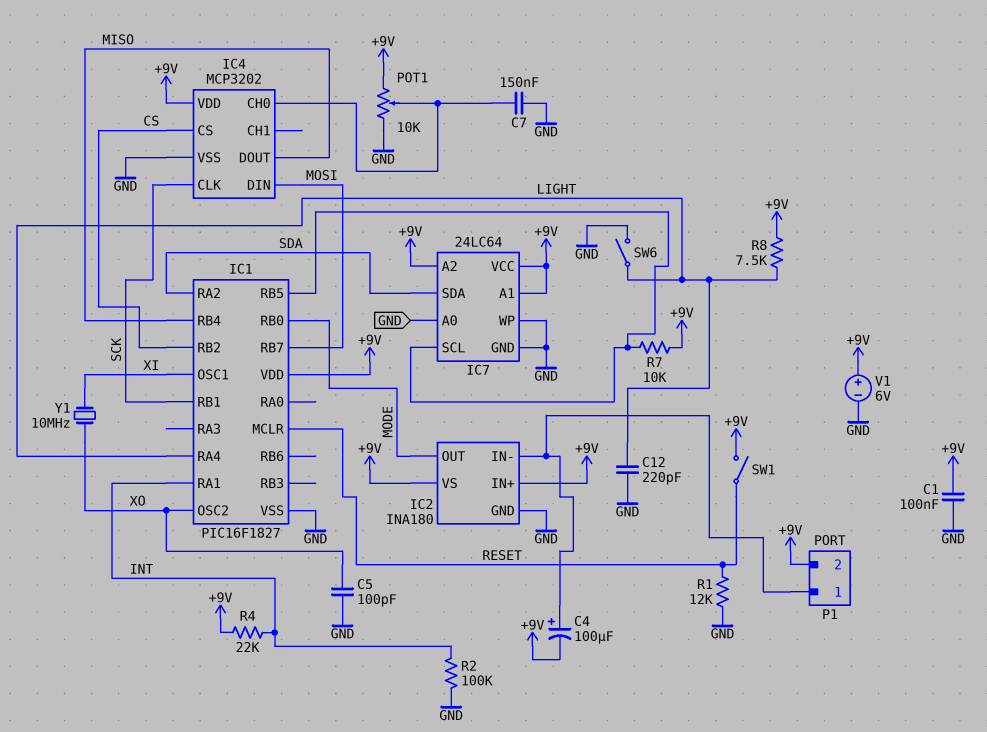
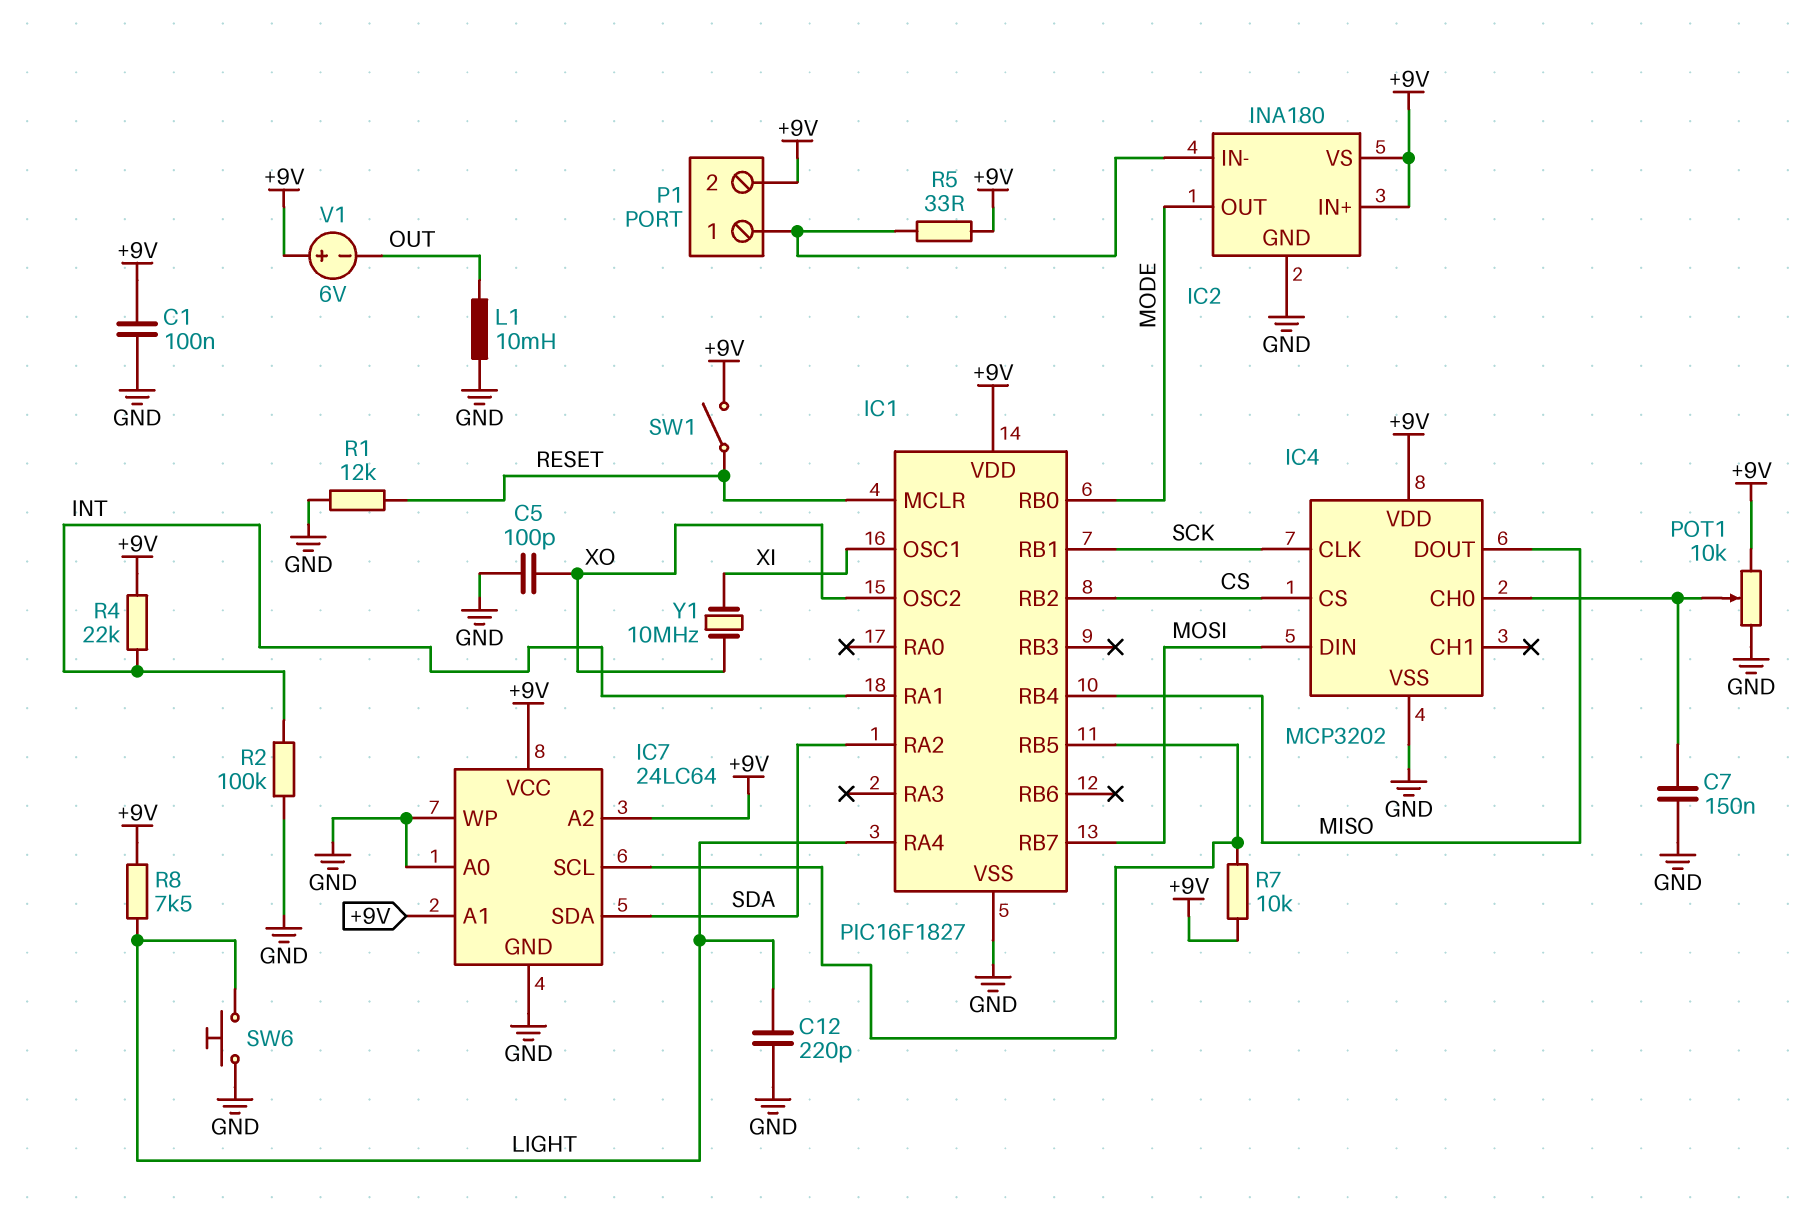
C4: 100uF (plus IC2/IN-, minus +9V) -> none
L1: none -> 10mH (GND, OUT)
R5: none -> 33 (+9V, IC2/IN-)
SW6: switch (GND, LIGHT) -> button (GND, LIGHT)
V1: 6V (plus +9V, minus GND) -> 6V (plus +9V, minus OUT)

